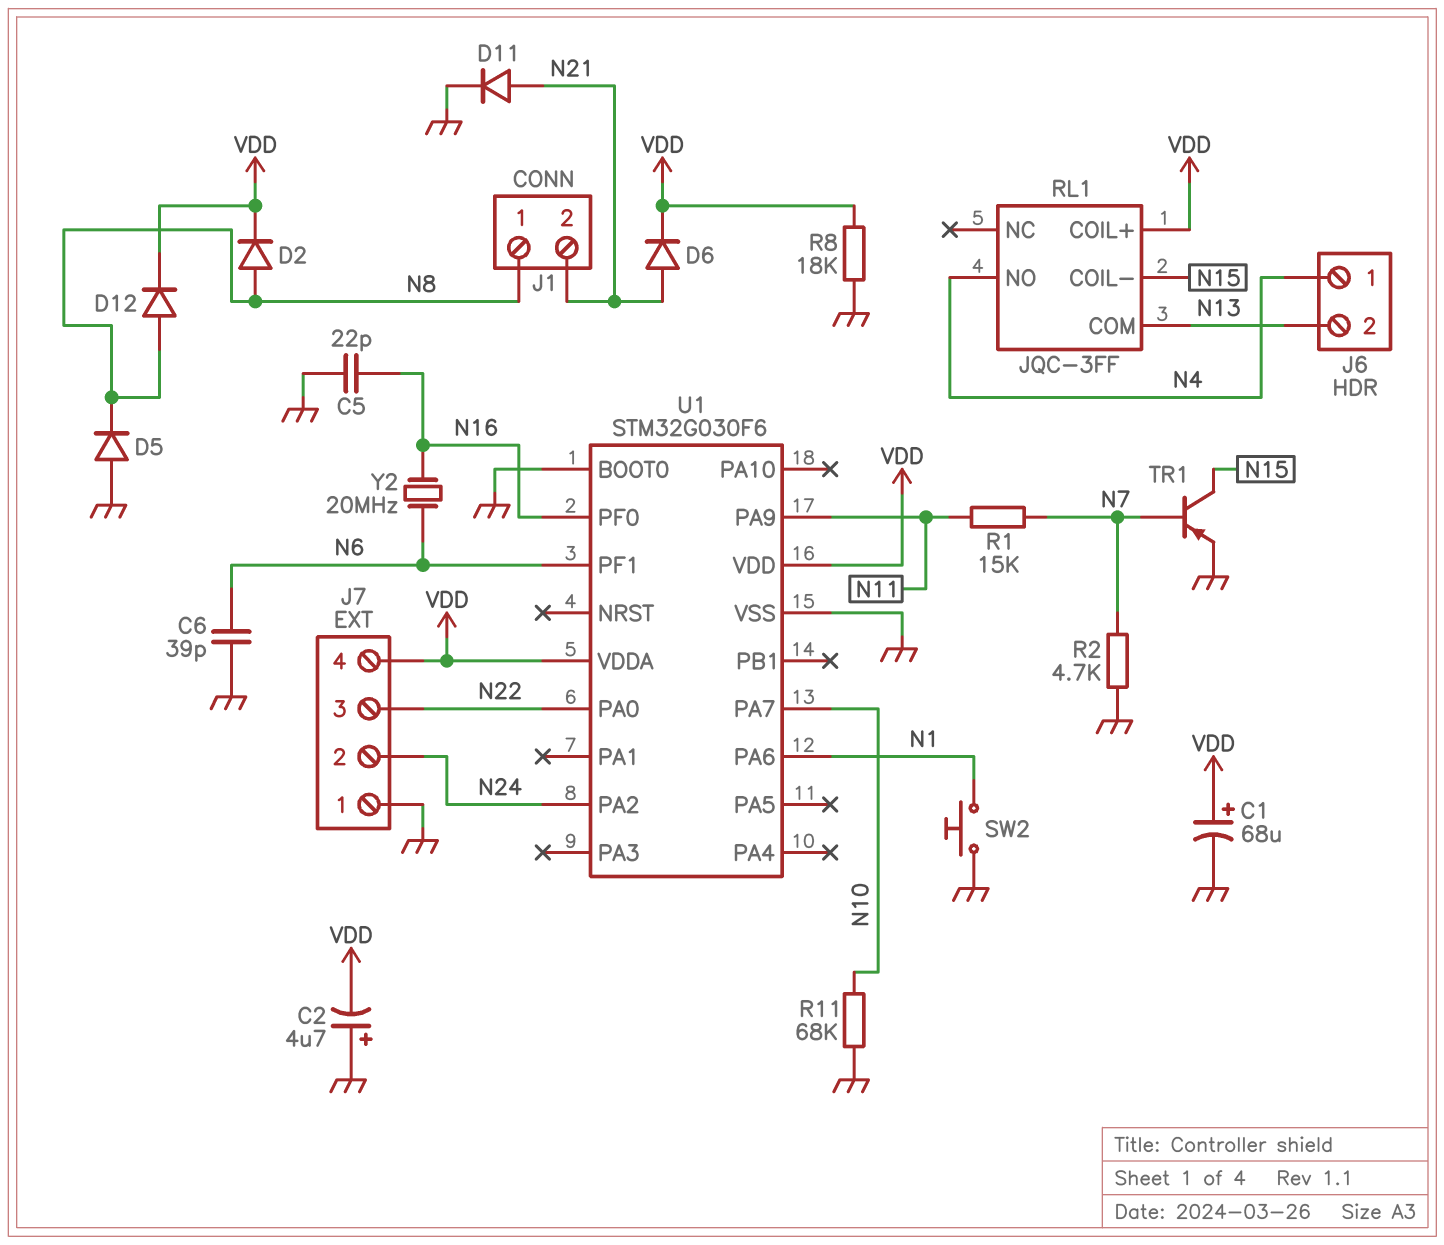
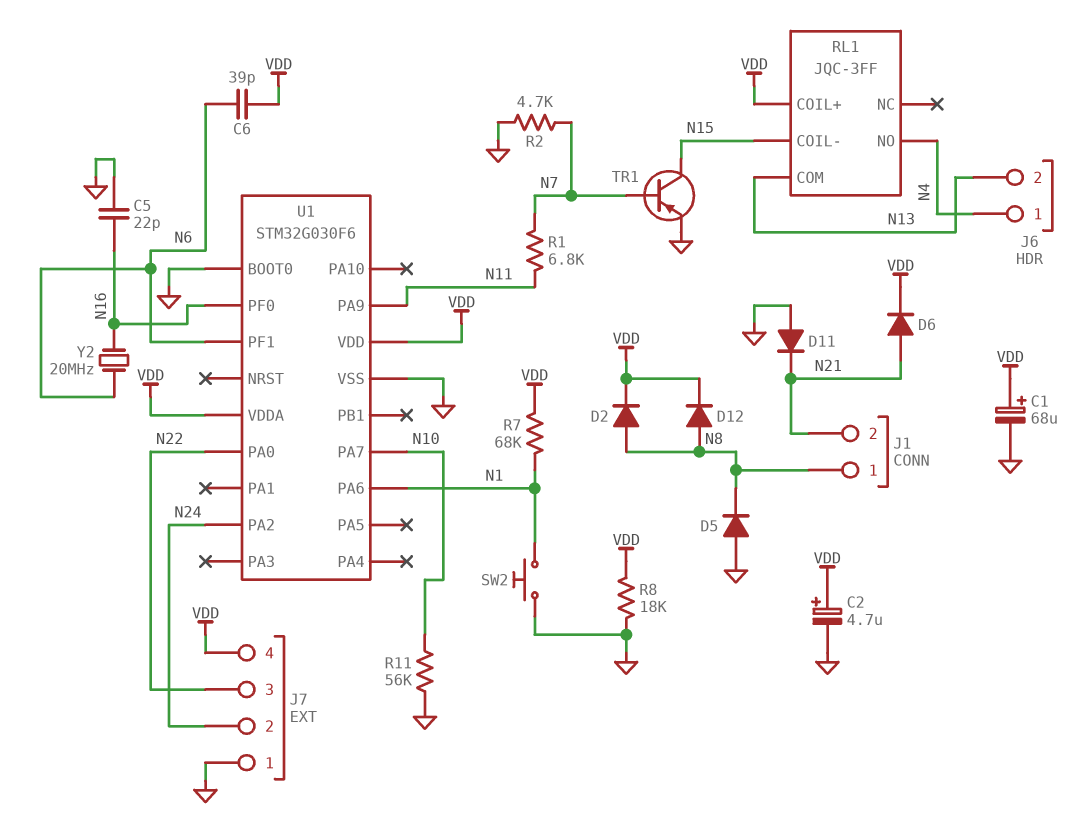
C2: 4.7uF (plus GND, minus VDD) -> 4.7uF (plus VDD, minus GND)
C6: 39pF (GND, N6) -> 39pF (N6, VDD)
D11: diode (A N21, K GND) -> diode (A GND, K N21)
R1: 15k (N7, N11) -> 6.8k (N7, N11)
R7: none -> 68k (N1, VDD)
R11: 68k (GND, N10) -> 56k (GND, N10)

